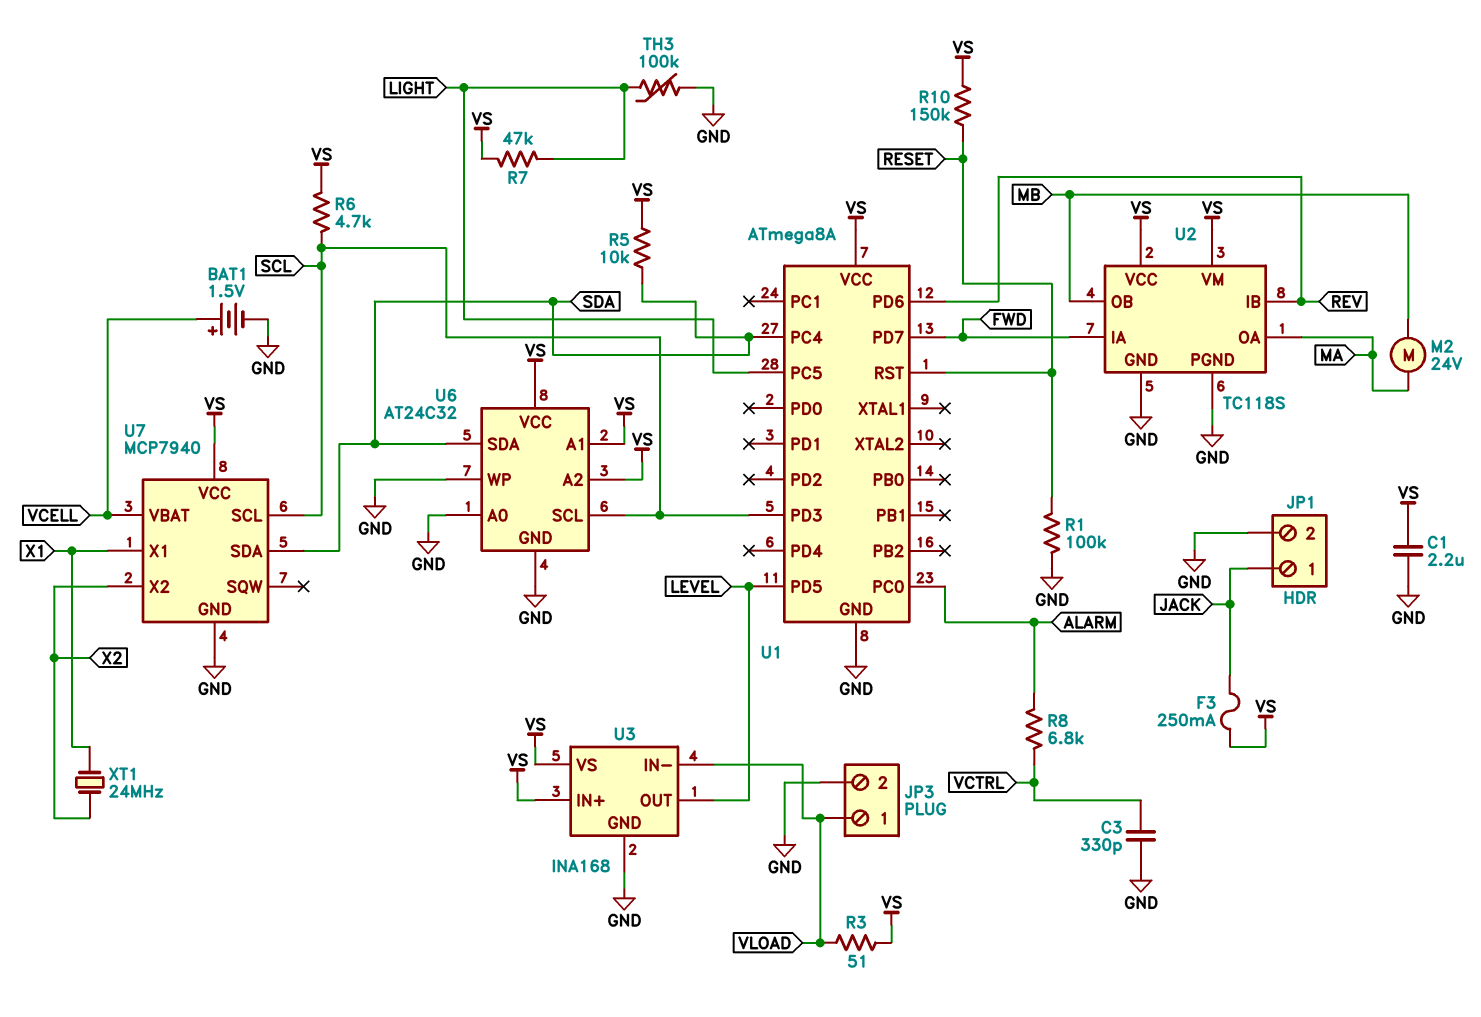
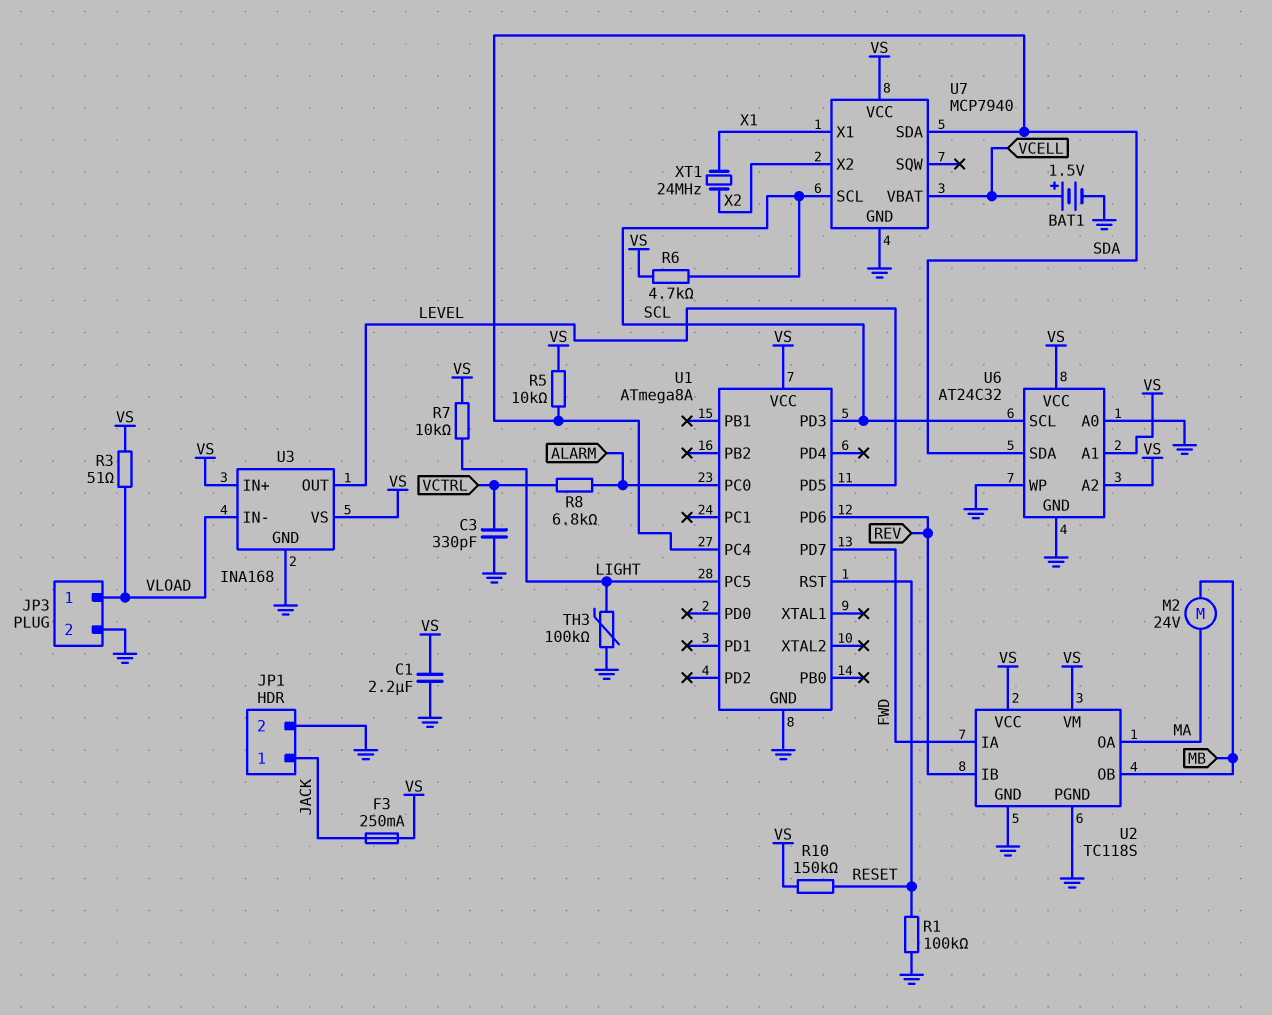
R7: 47k (LIGHT, VS) -> 10k (LIGHT, VS)

